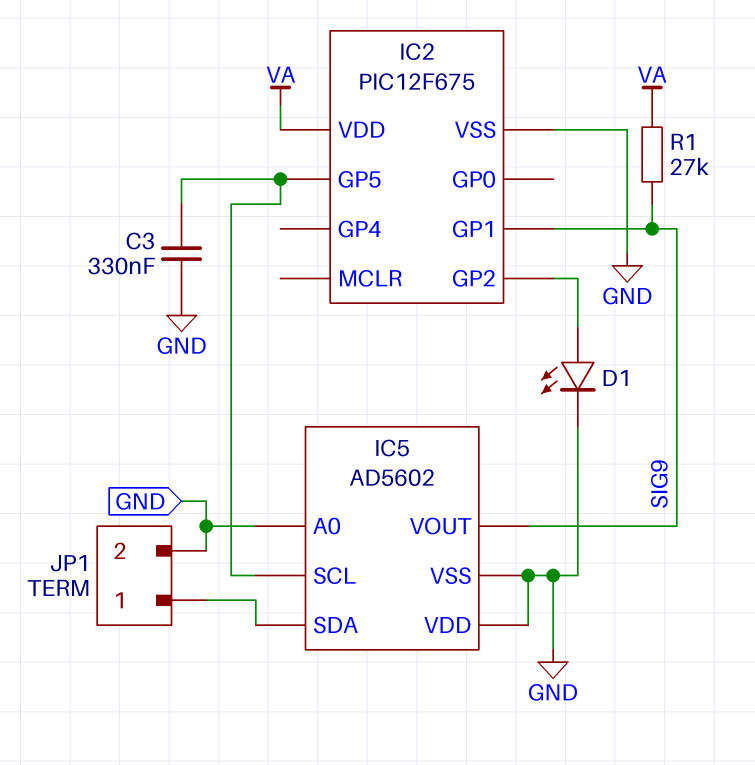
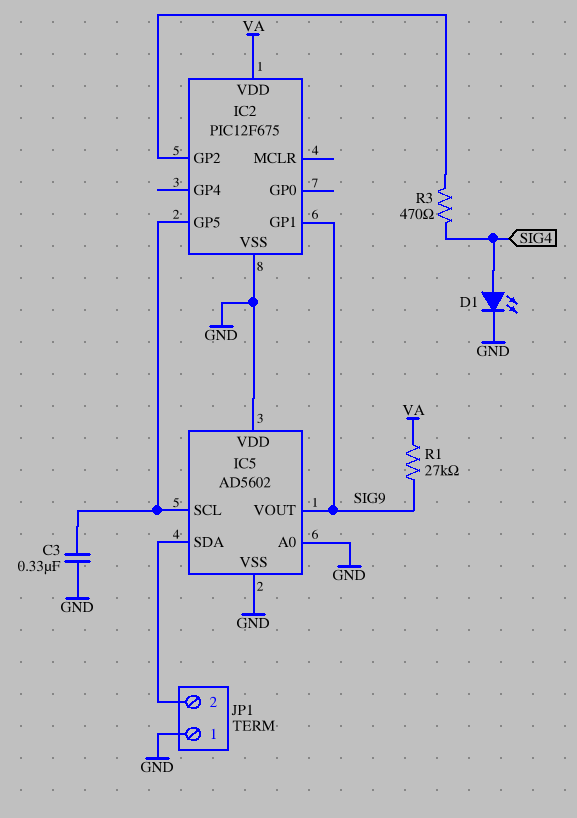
D1: LED (A IC2/GP2, K GND) -> LED (A SIG4, K GND)
JP1 pin 1: IC5/SDA -> GND
JP1 pin 2: GND -> IC5/SDA
R3: none -> 470 (IC2/GP2, SIG4)

